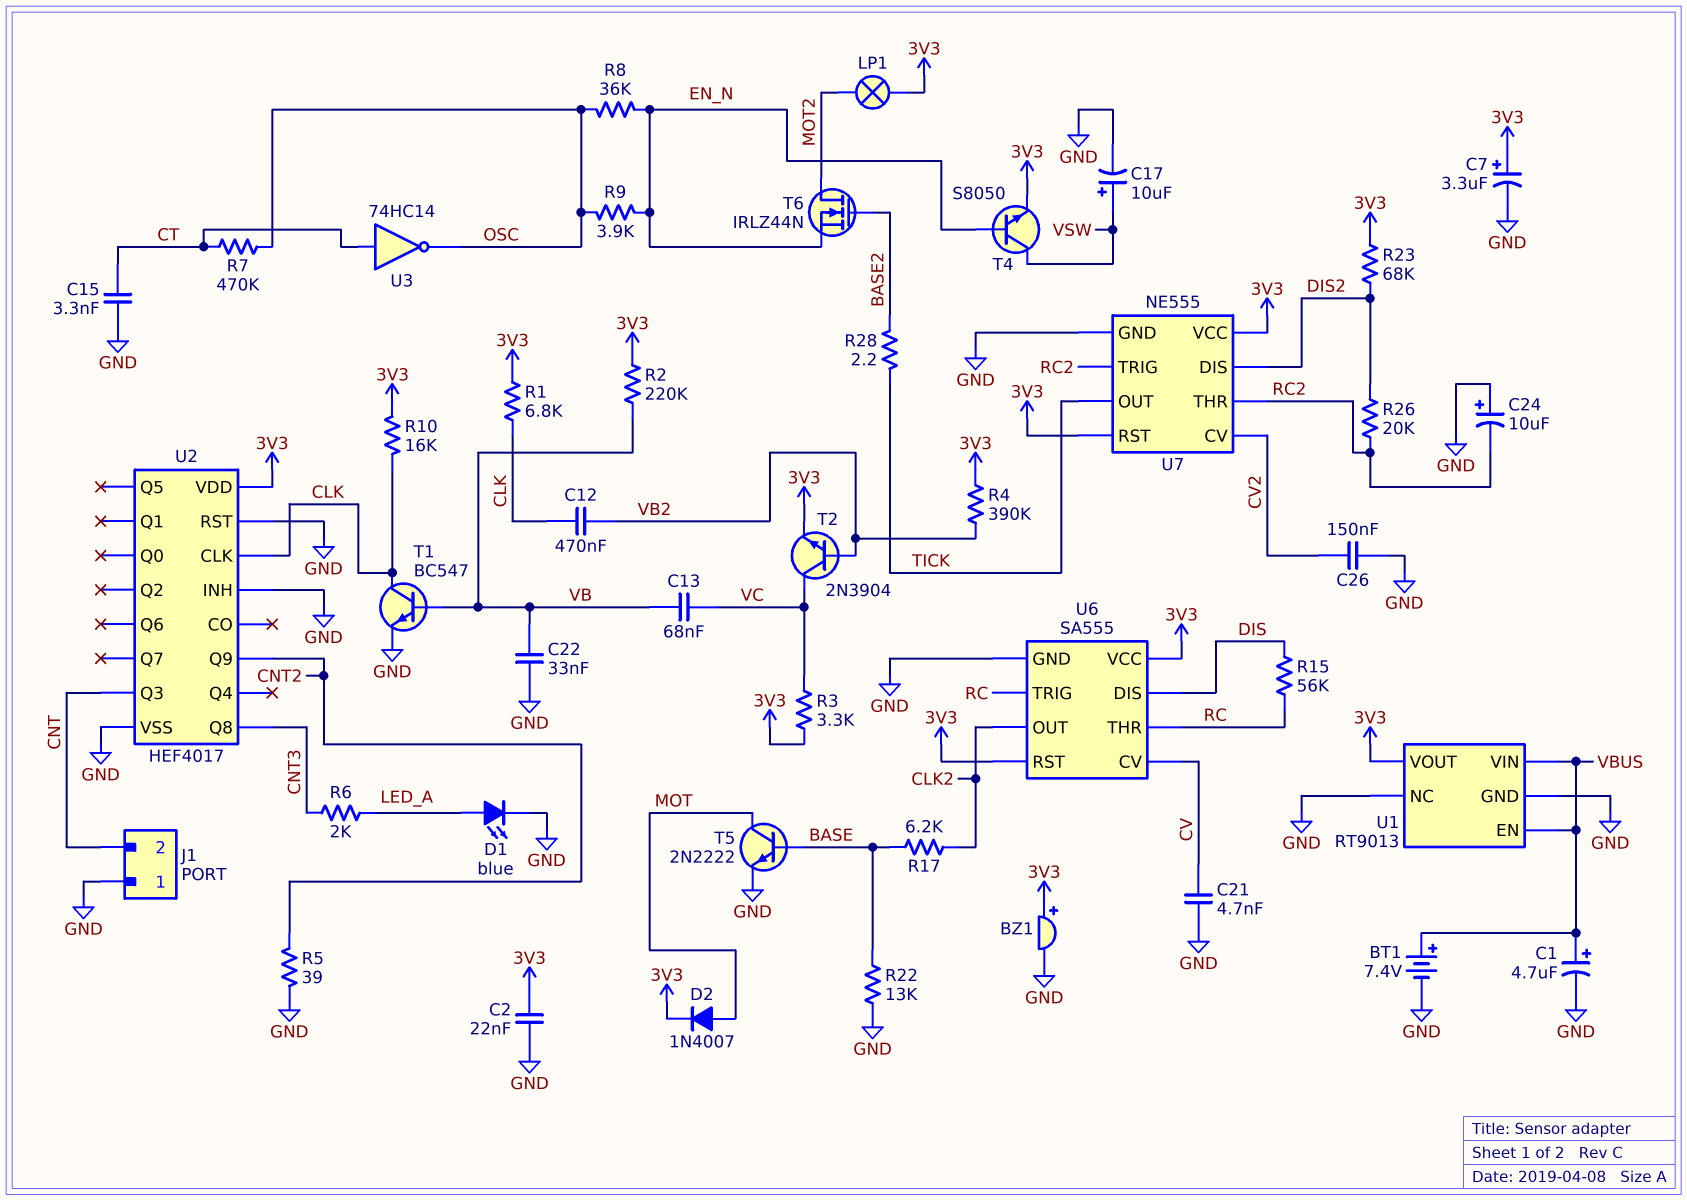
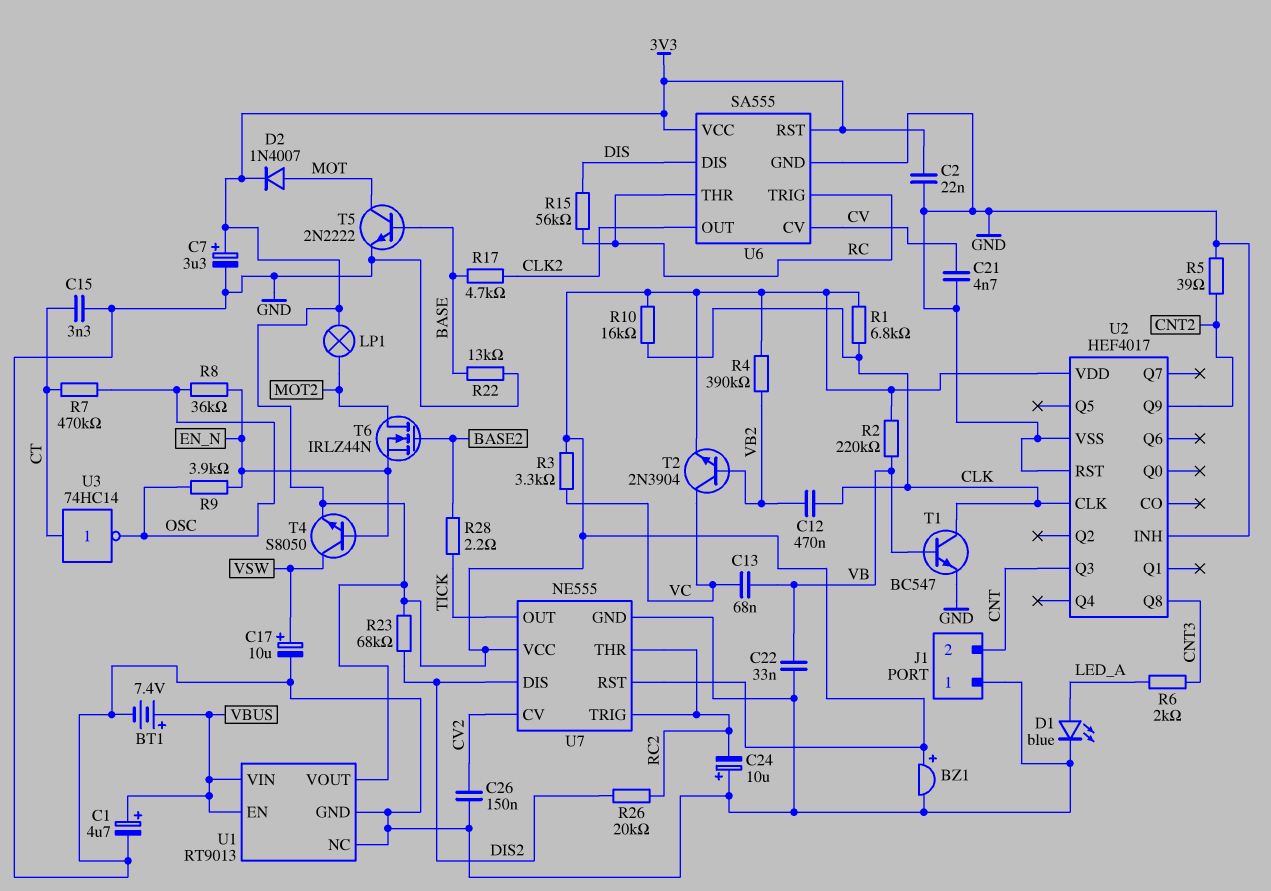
R17: 6.2k (BASE, CLK2) -> 4.7k (BASE, CLK2)

